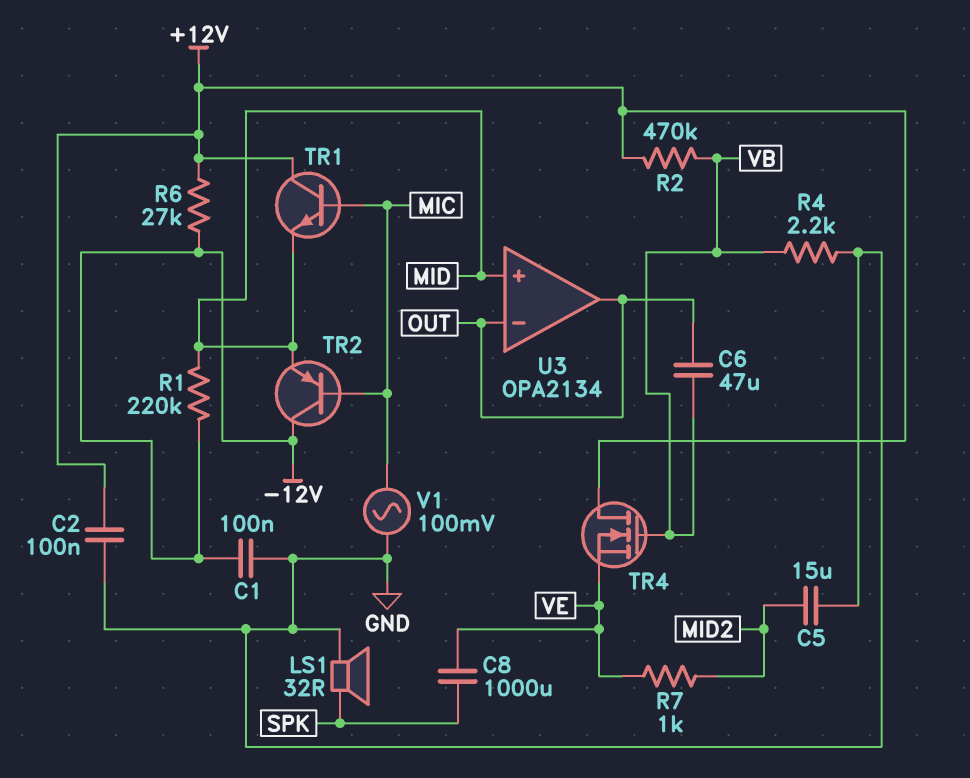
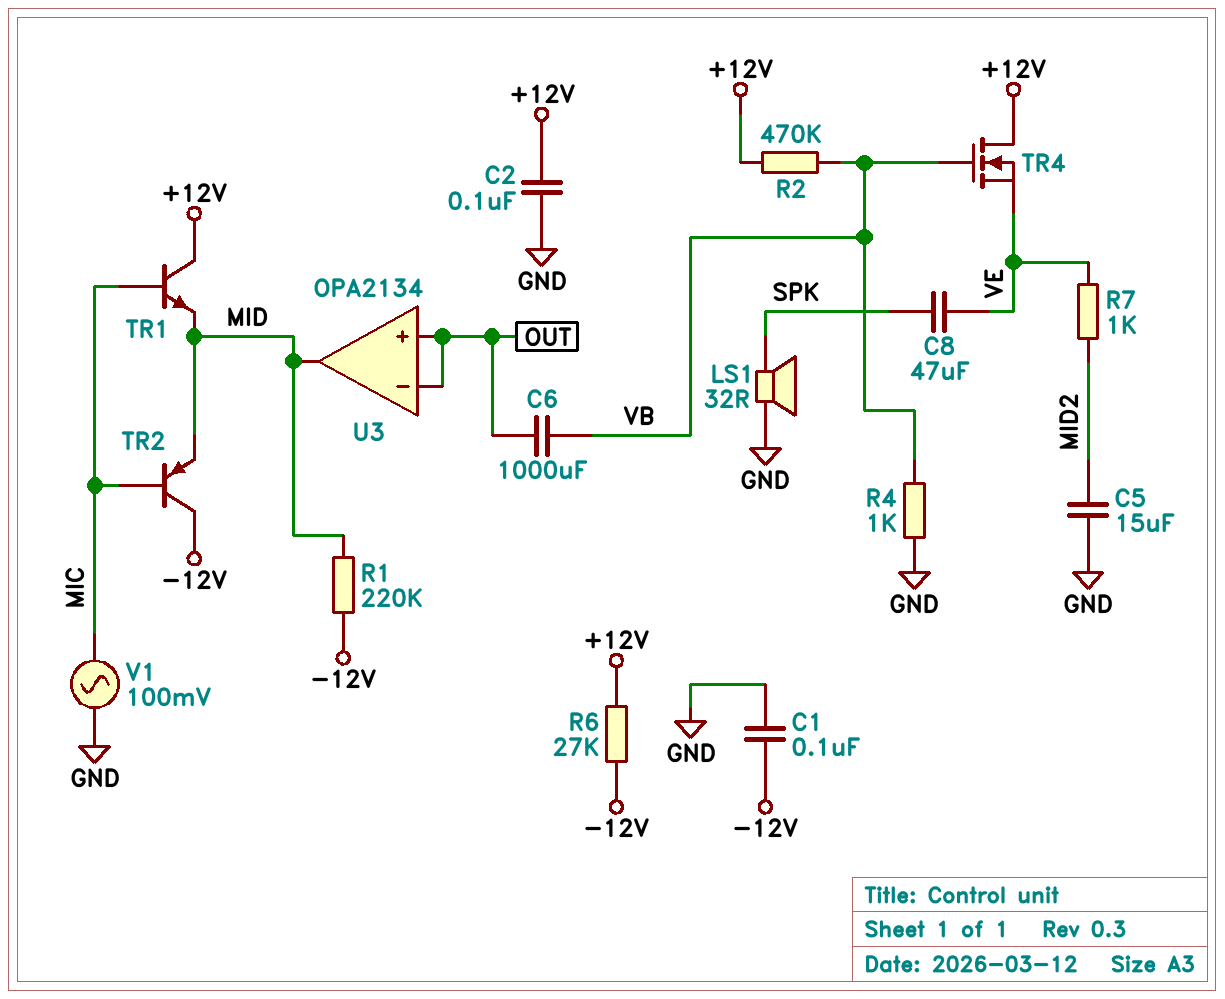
C6: 47uF (OUT, VB) -> 1000uF (OUT, VB)
C8: 1000uF (SPK, VE) -> 47uF (SPK, VE)
R4: 2.2k (GND, VB) -> 1k (GND, VB)
U3 pin in+: MID -> OUT
U3 pin out: OUT -> MID

